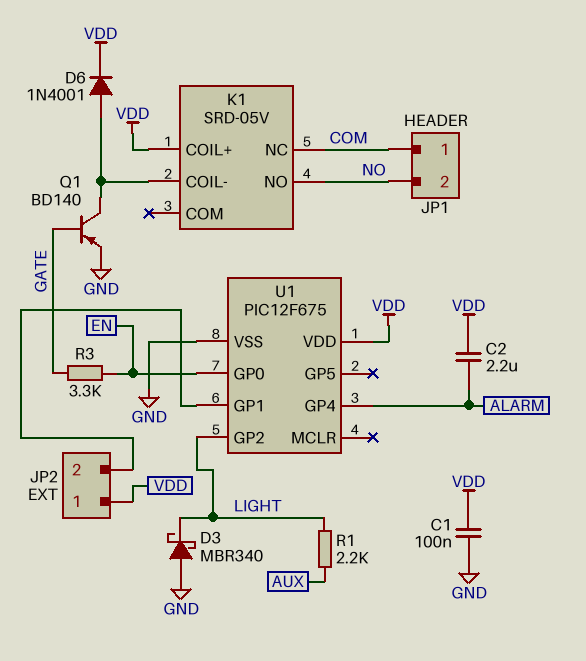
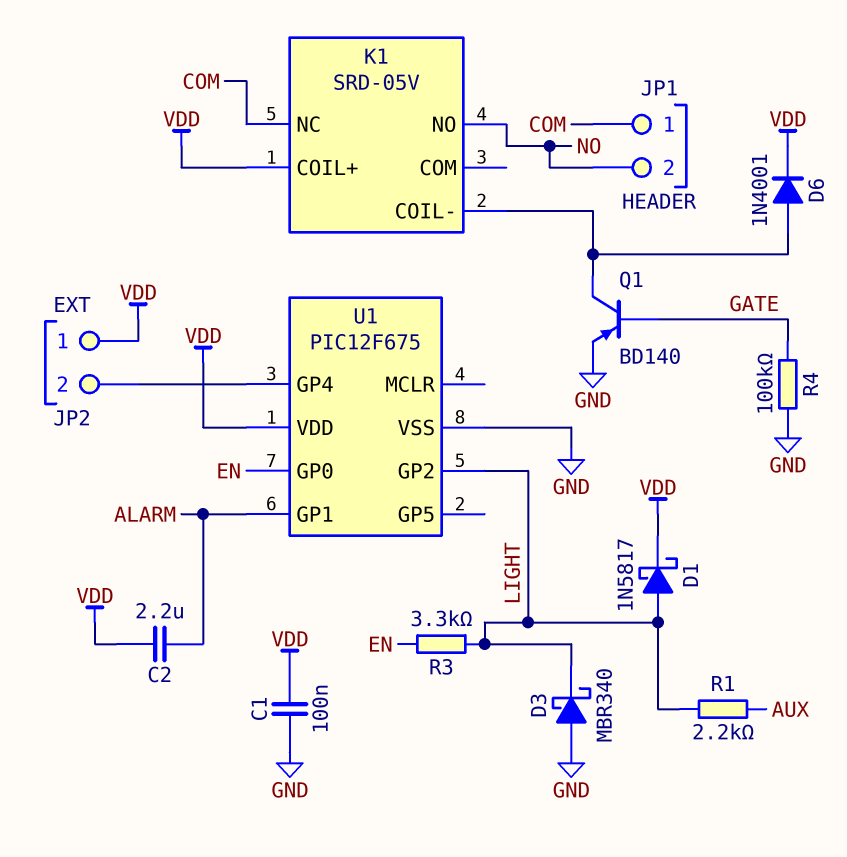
D1: none -> schottky 1N5817 (A LIGHT, K VDD)
R3: 3.3k (EN, GATE) -> 3.3k (EN, LIGHT)
R4: none -> 100k (GATE, GND)
U1 pin GP1: JP2/2 -> ALARM
U1 pin GP4: ALARM -> JP2/2

